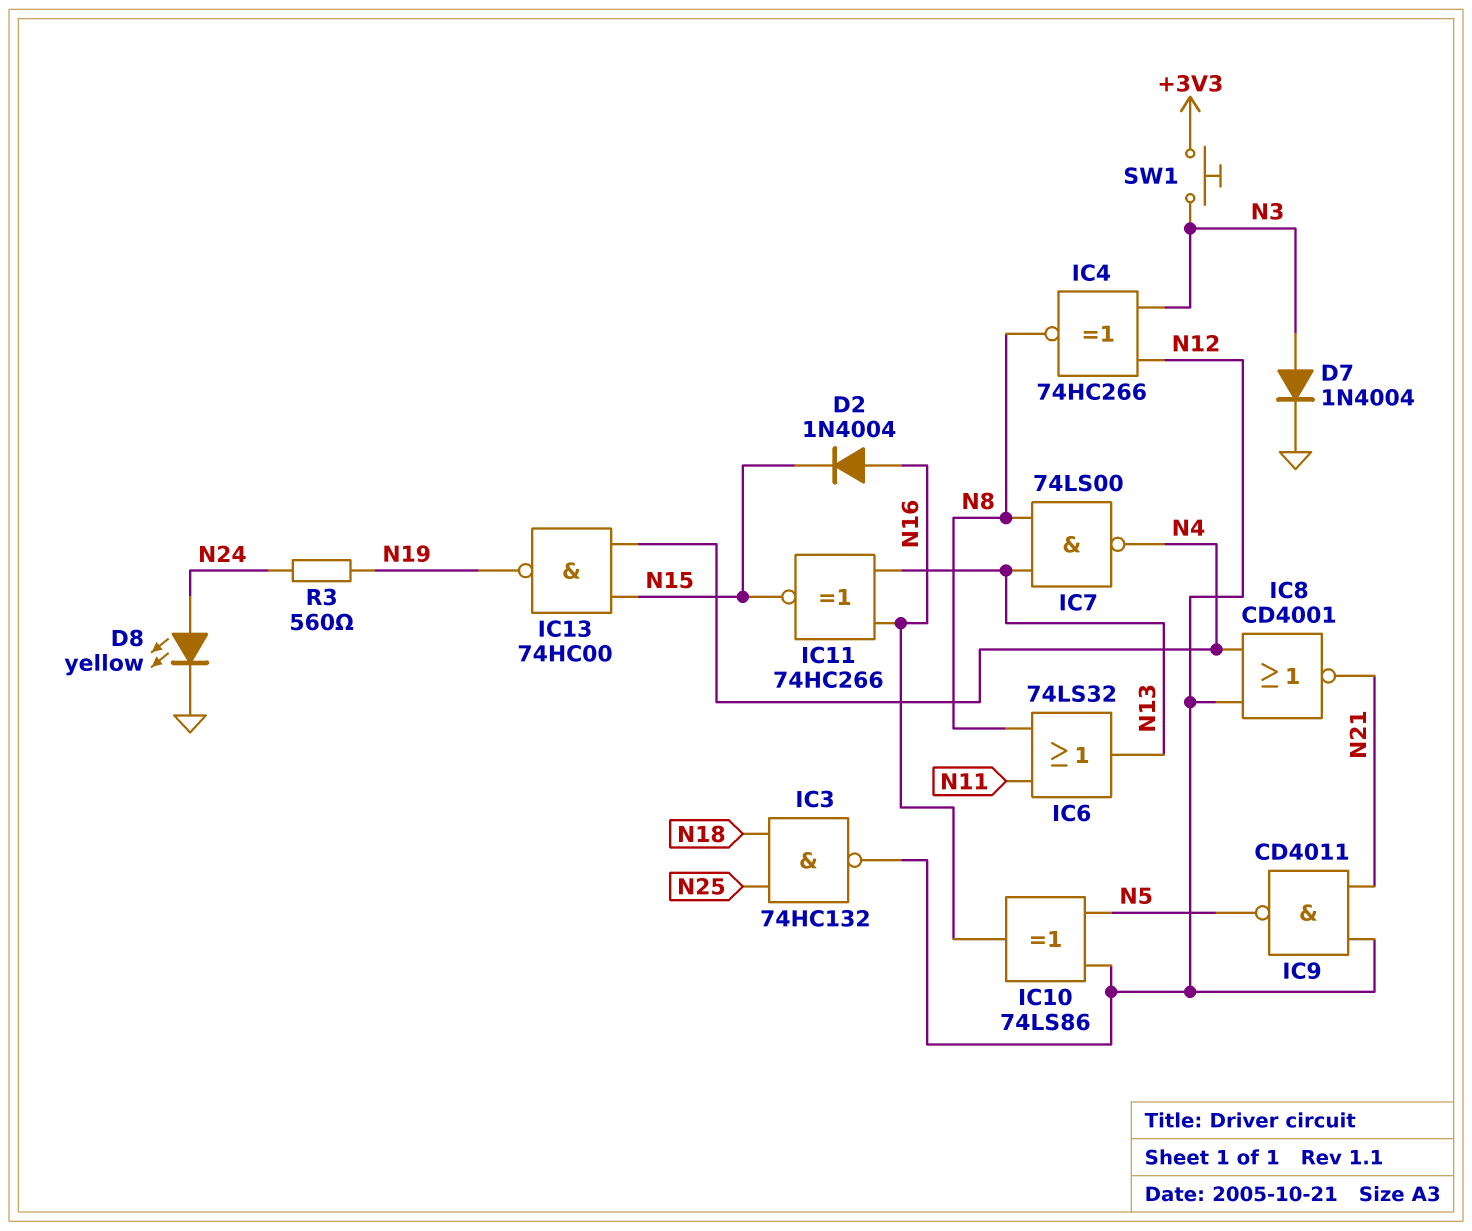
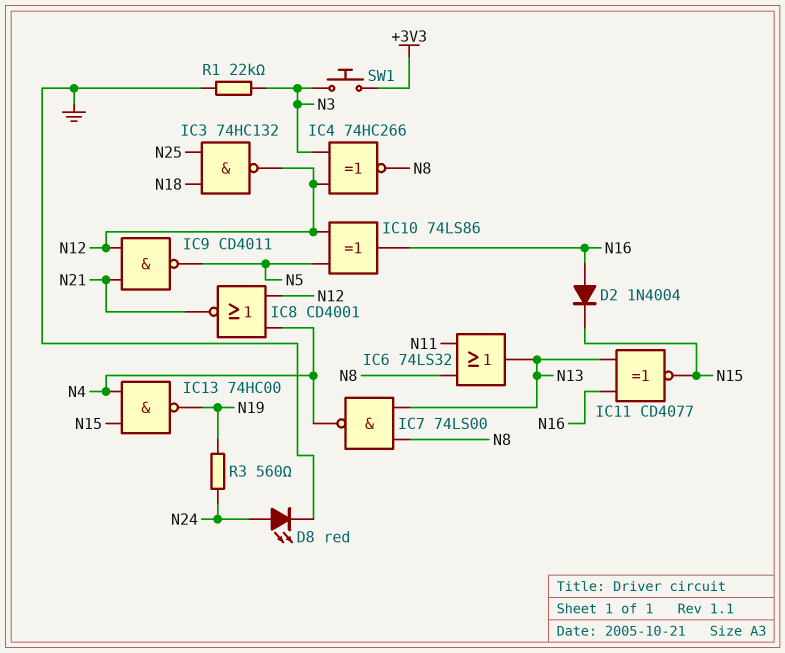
D7: diode 1N4004 (A N3, K GND) -> none
D8: LED yellow (A N24, K GND) -> LED red (A N24, K GND)
IC11: XNOR 74HC266 (in N13, in N16, out N15) -> XNOR CD4077 (in N13, in N16, out N15)
R1: none -> 22k (GND, N3)

